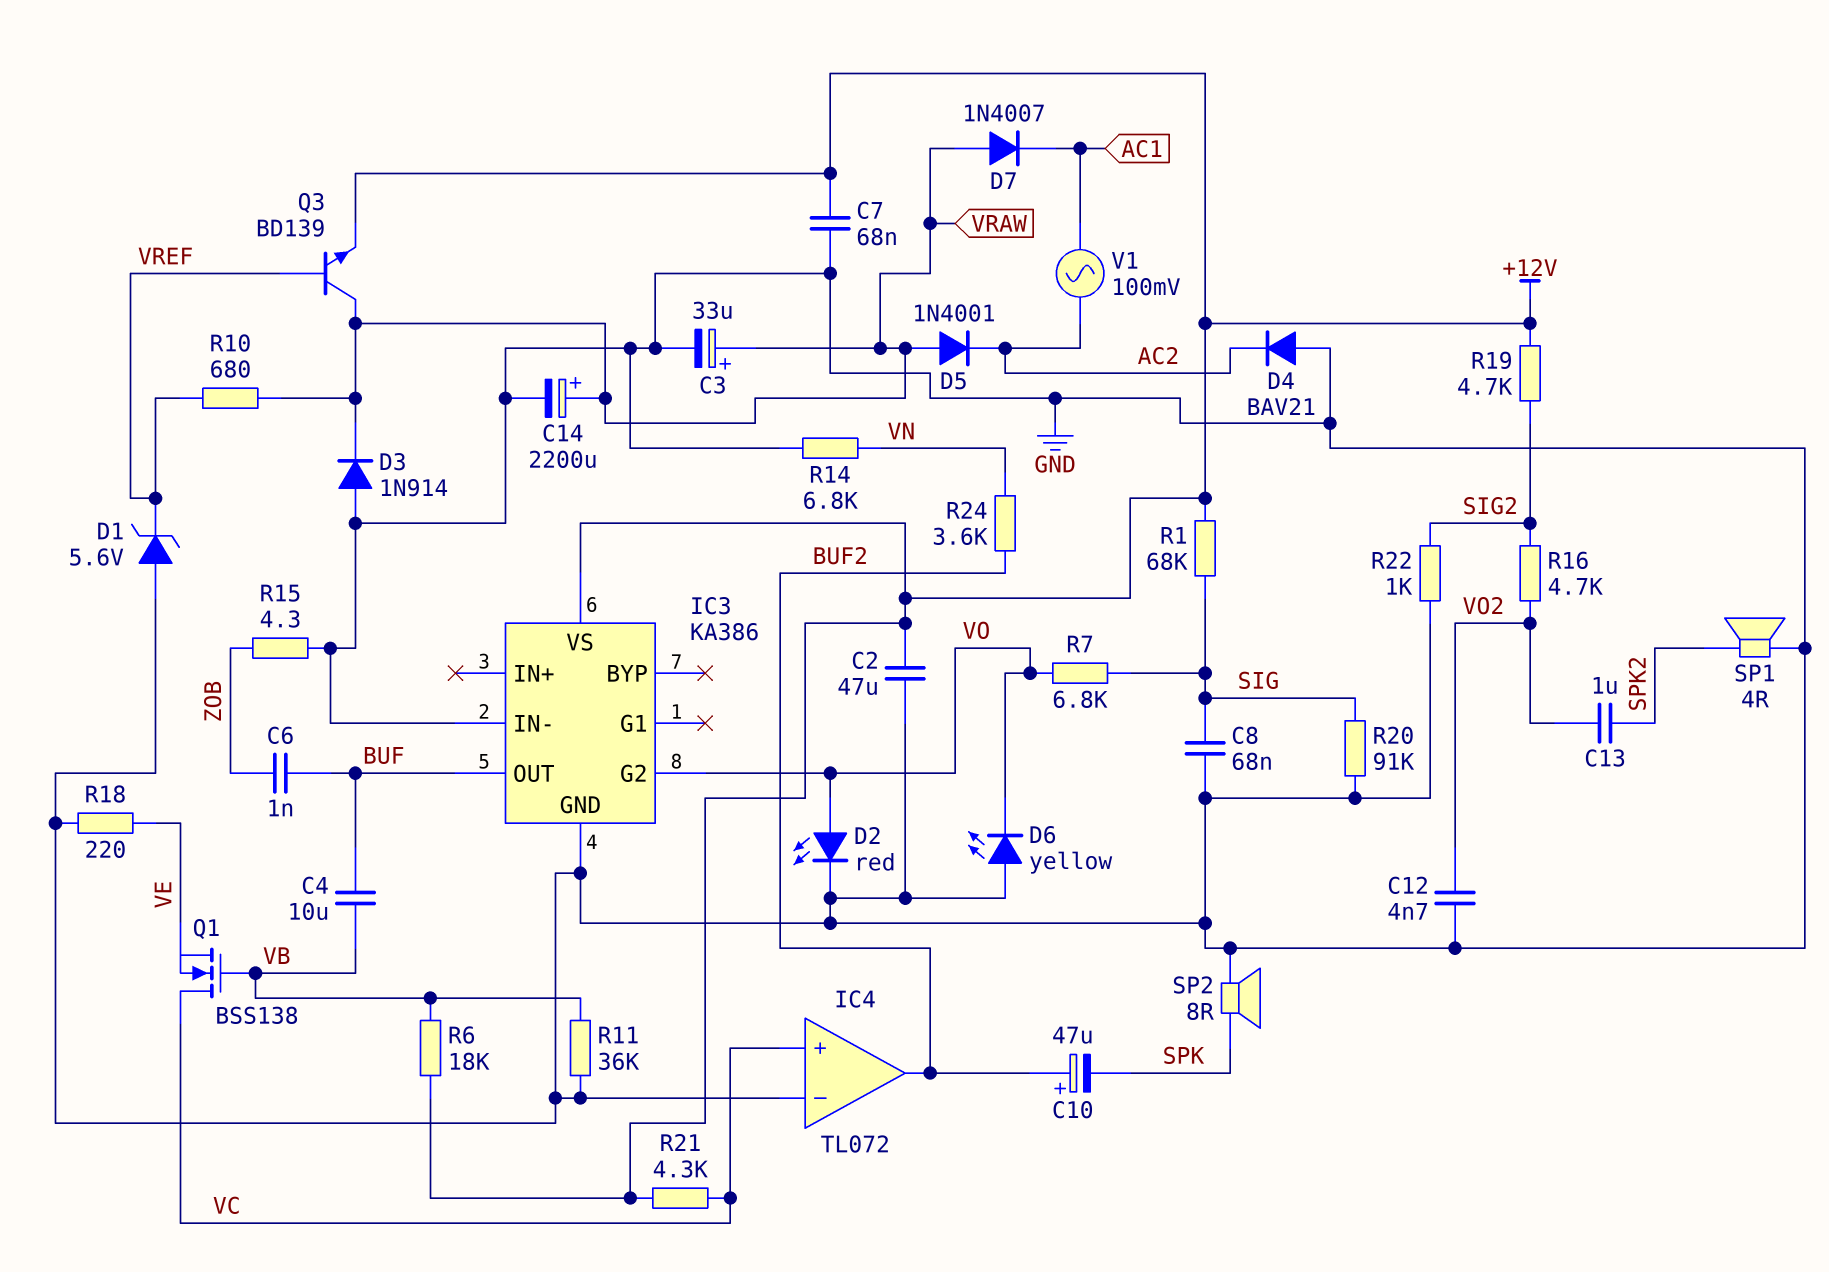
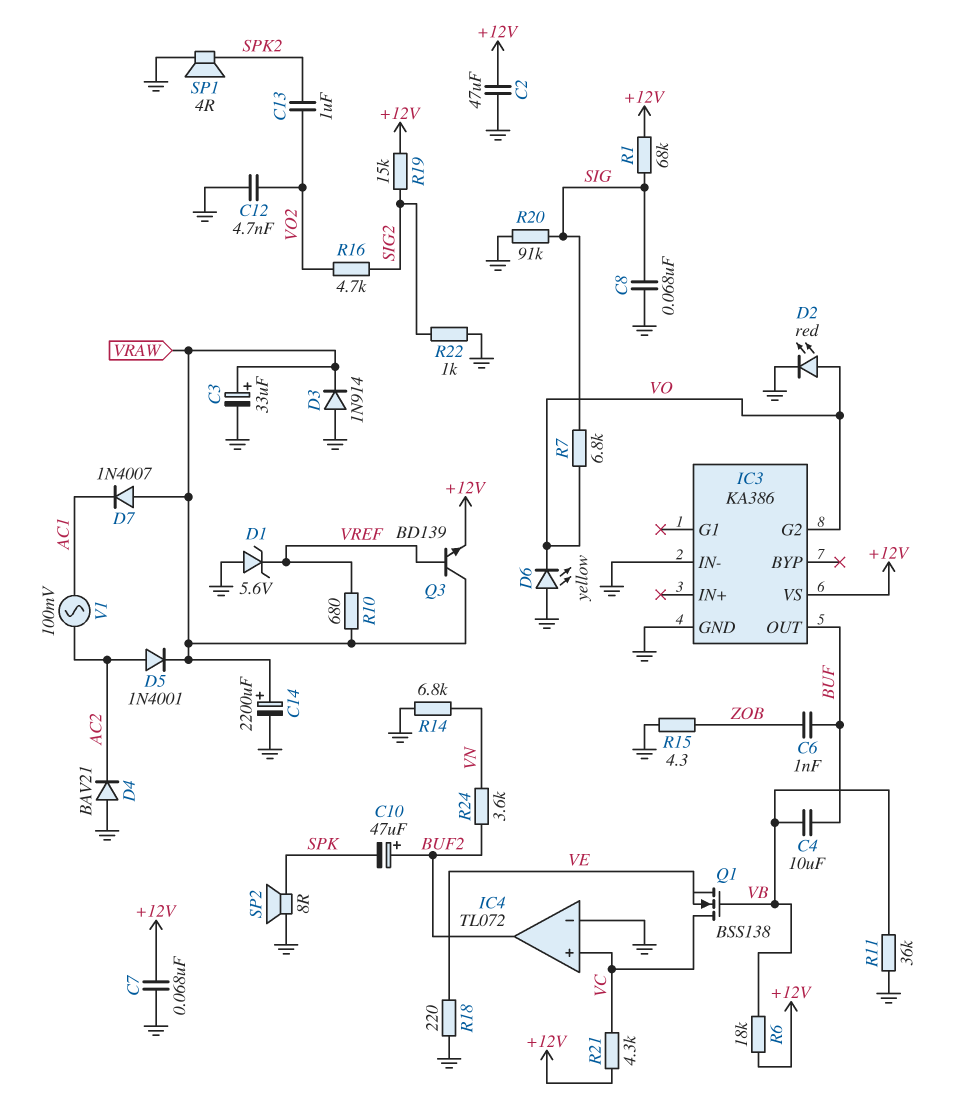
D5: diode 1N4001 (A VRAW, K AC2) -> diode 1N4001 (A AC2, K VRAW)
R19: 4.7k (+12V, SIG2) -> 15k (+12V, SIG2)

